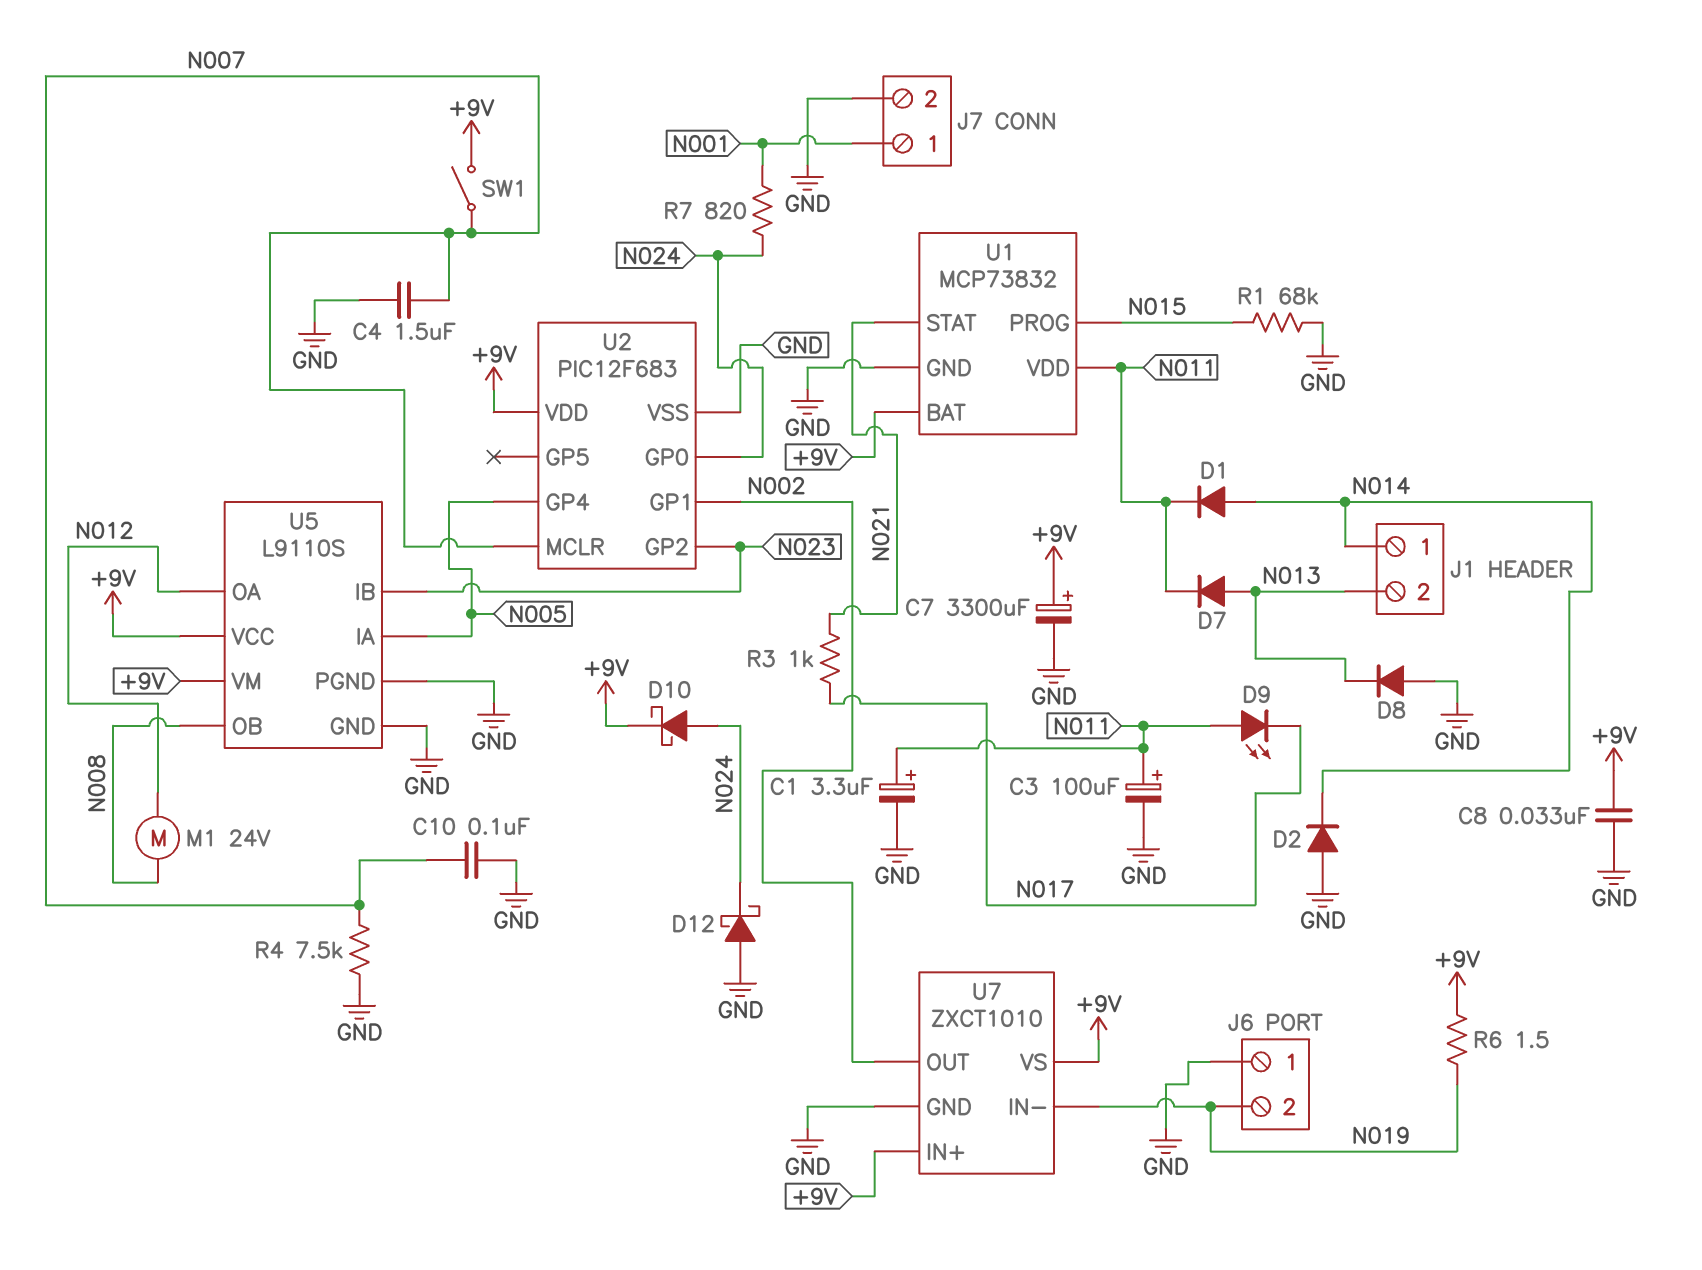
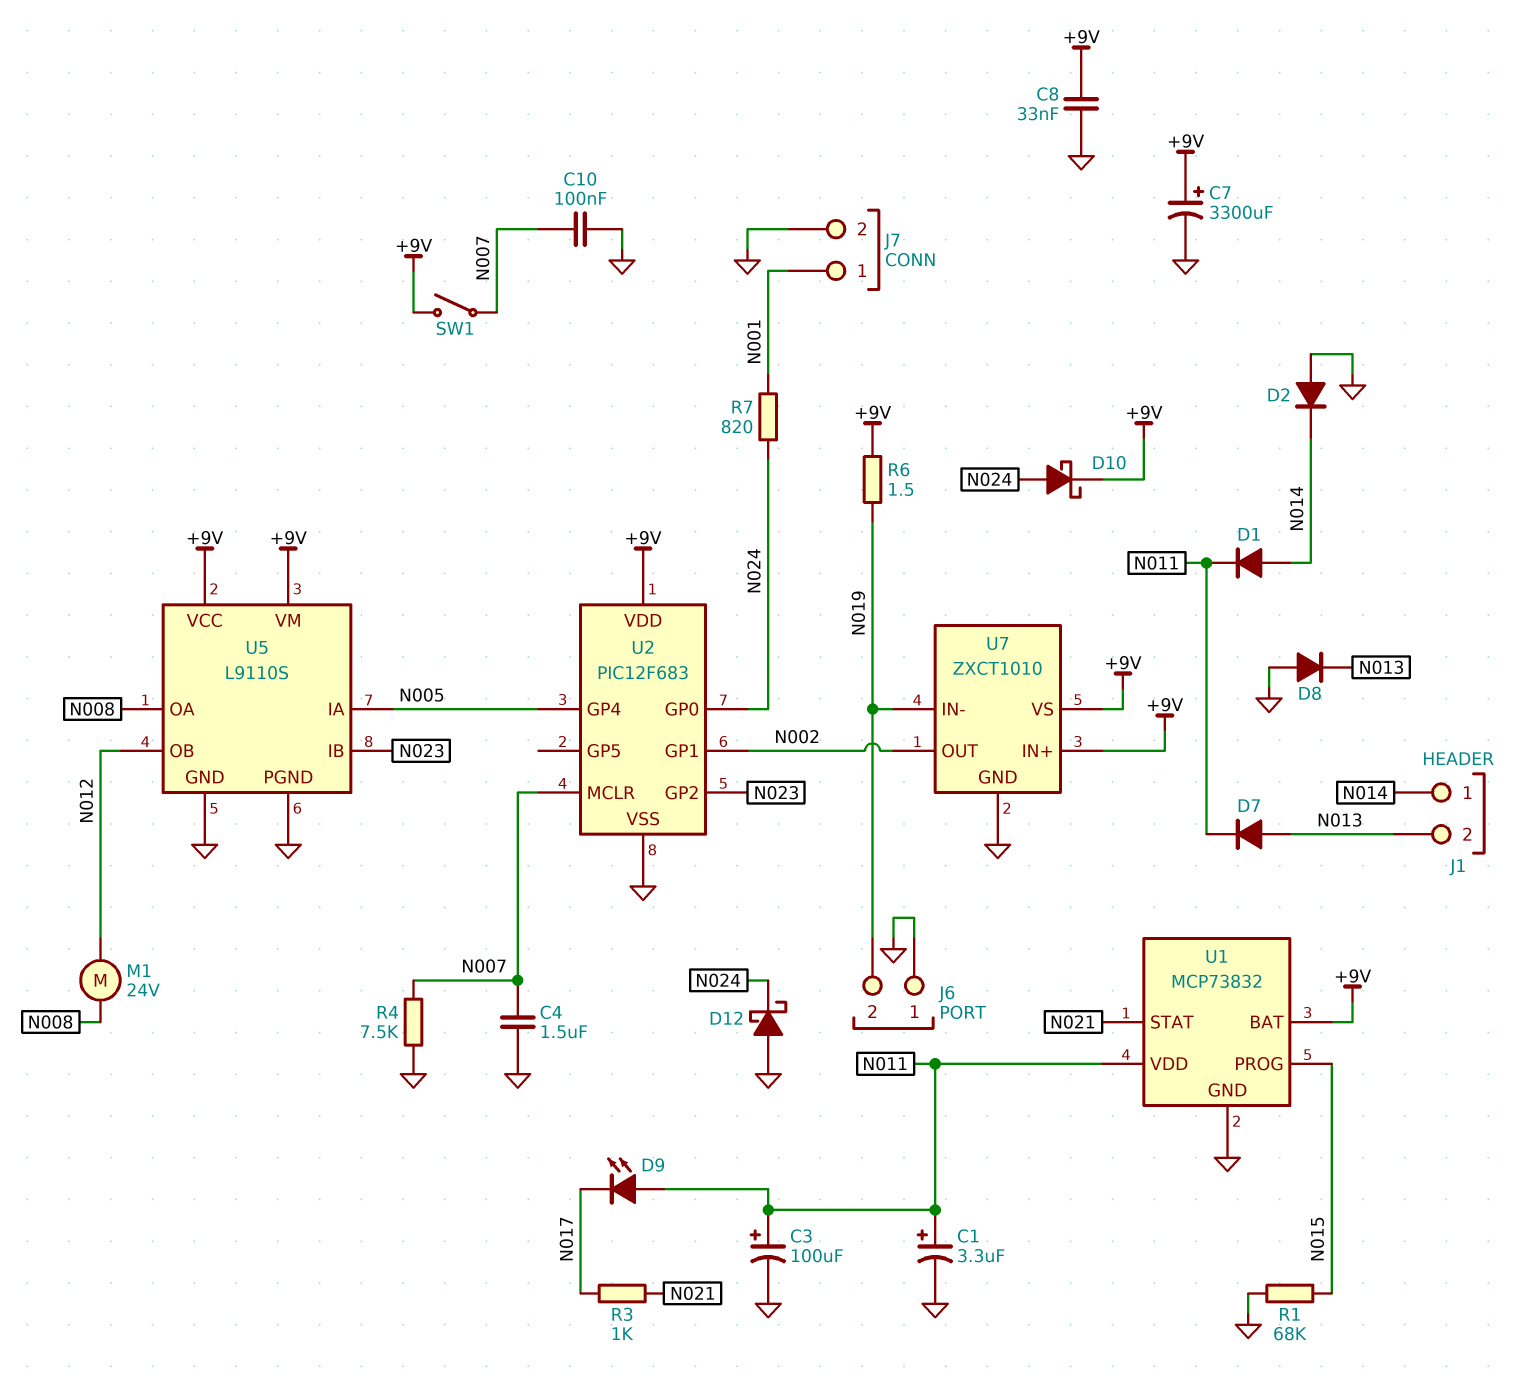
U5 pin OA: N012 -> N008
U5 pin OB: N008 -> N012

